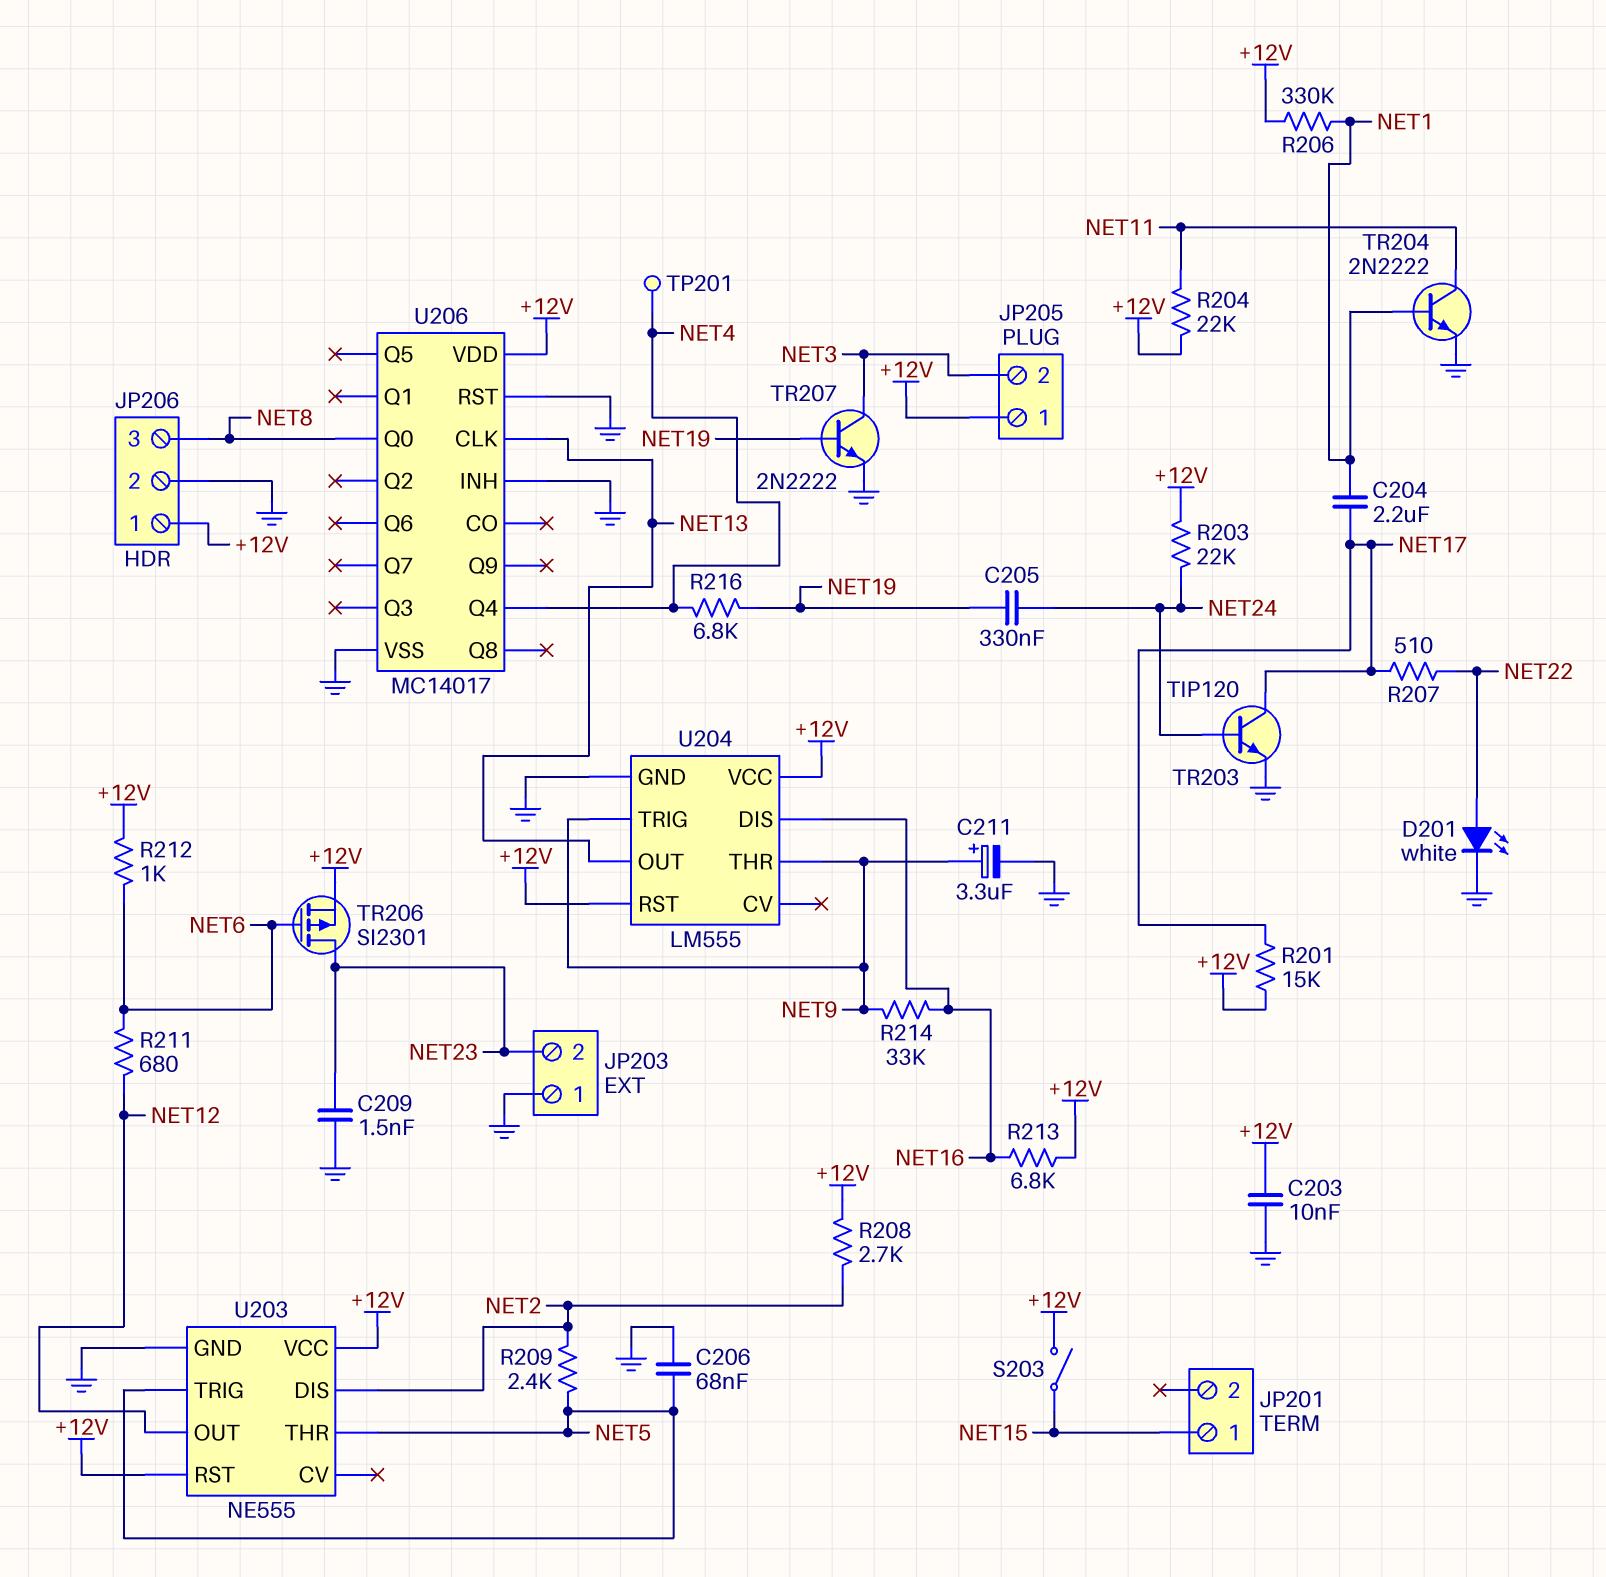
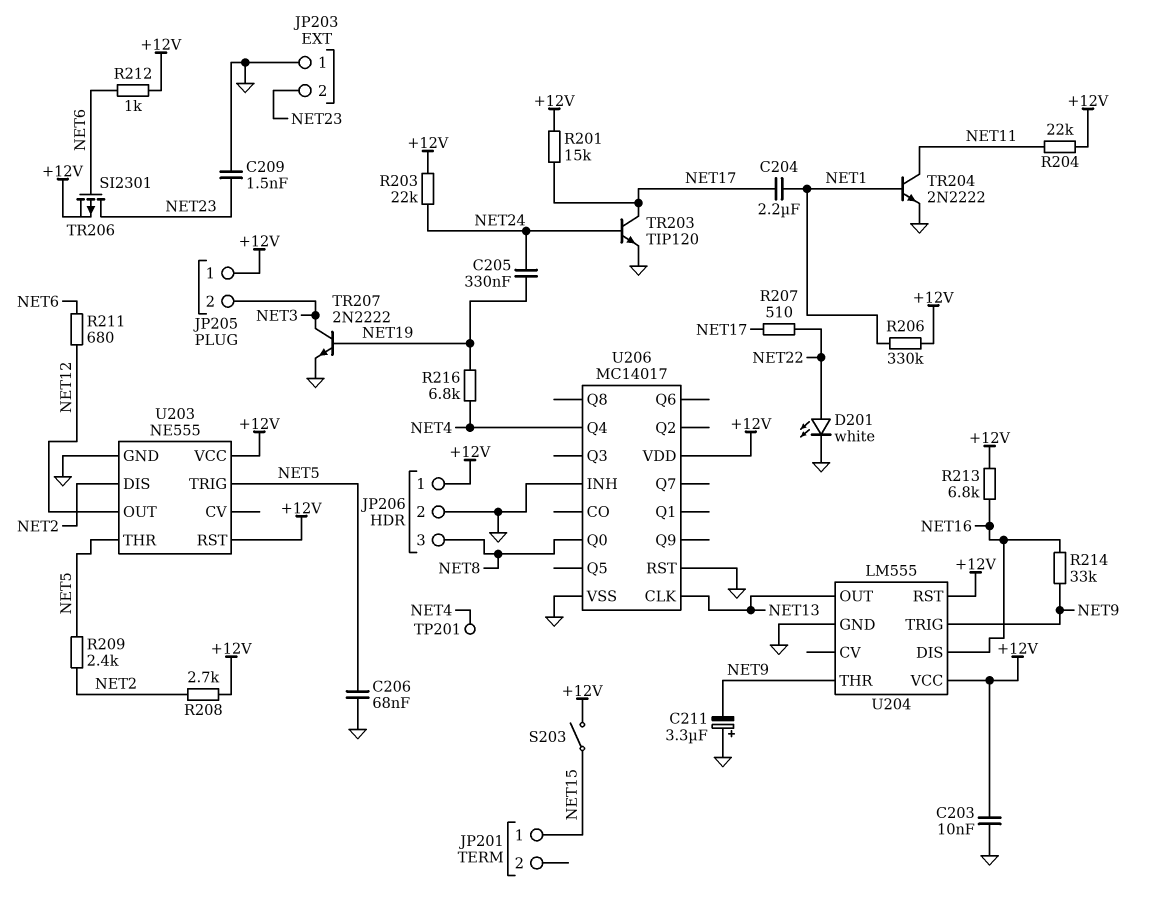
C211: 3.3uF (plus NET9, minus GND) -> 3.3uF (plus GND, minus NET9)

